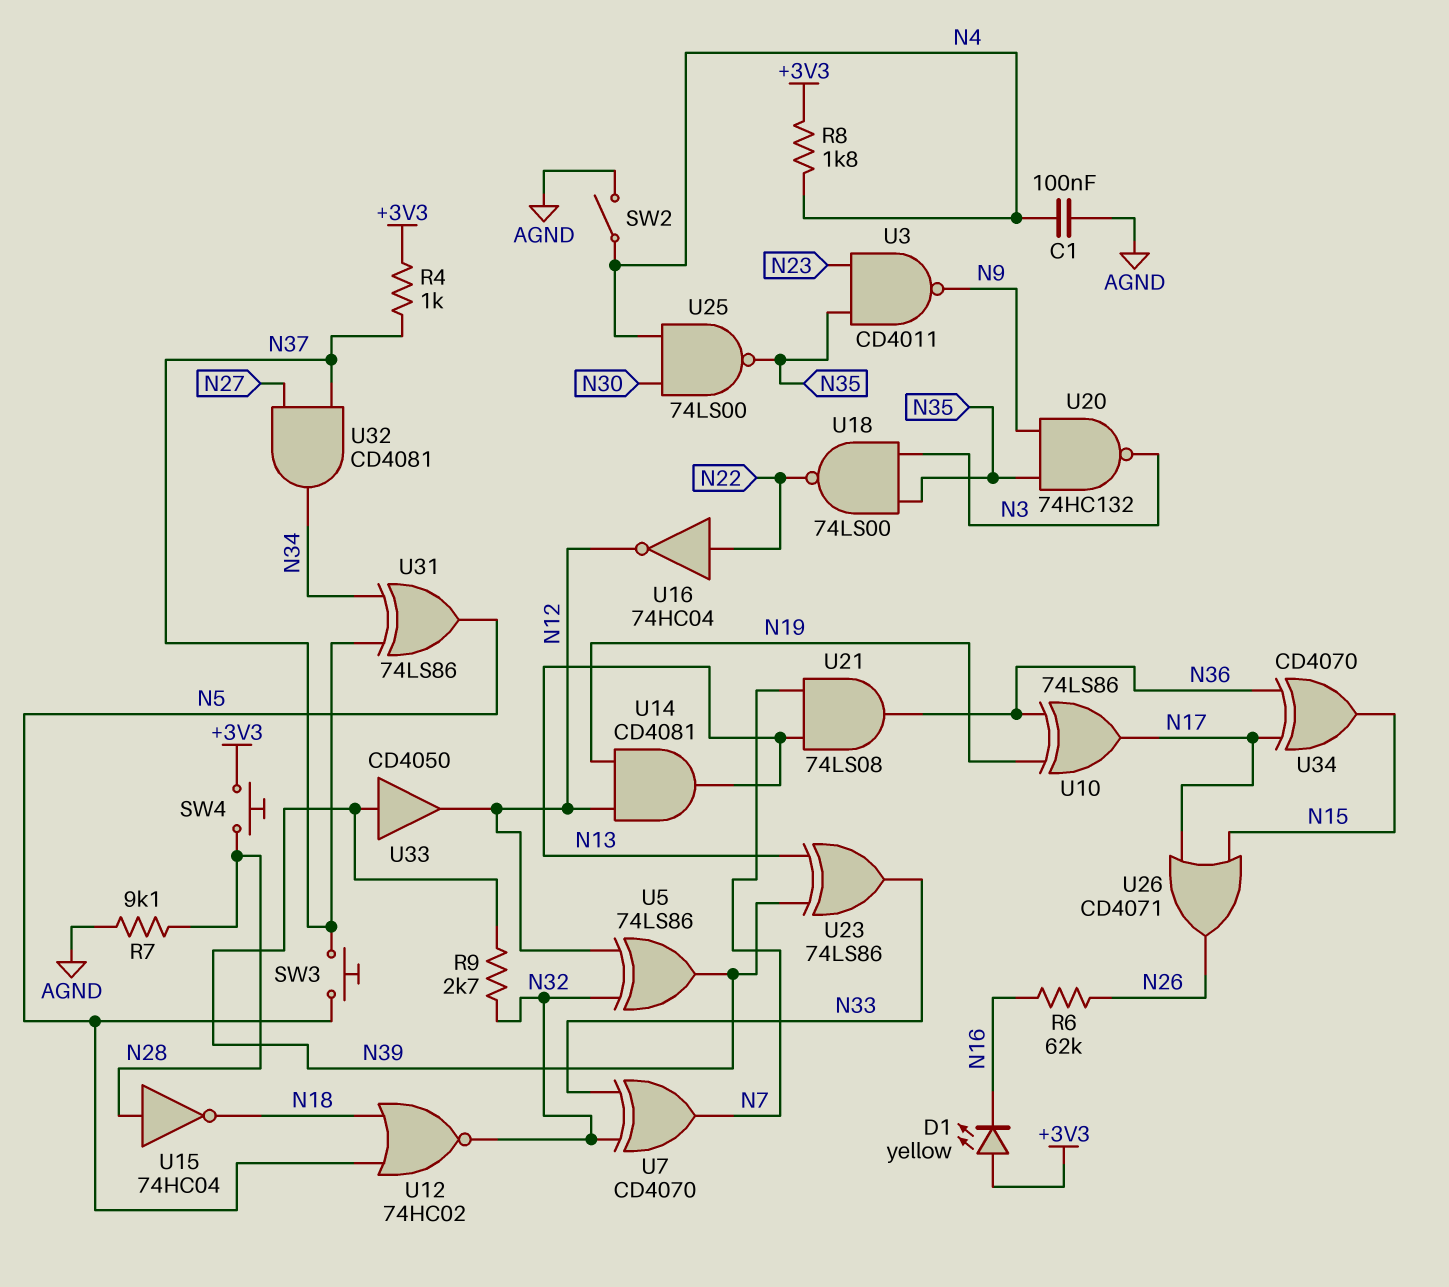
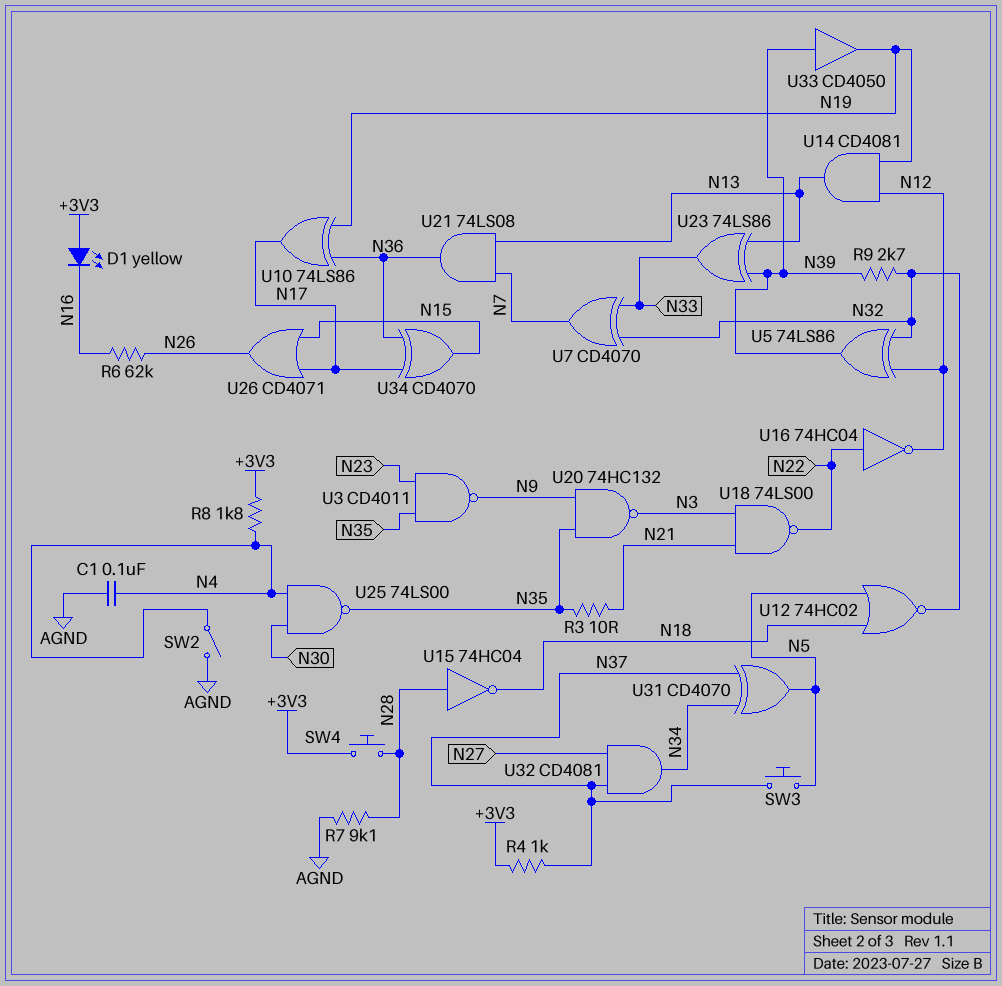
R3: none -> 10 (N21, N35)
U18: NAND 74LS00 (in N3, in N35, out N22) -> NAND 74LS00 (in N3, in N21, out N22)
U31: XOR 74LS86 (in N34, in N37, out N5) -> XOR CD4070 (in N34, in N37, out N5)
U33: buffer CD4050 (in N39, out N12) -> buffer CD4050 (in N39, out N19)

